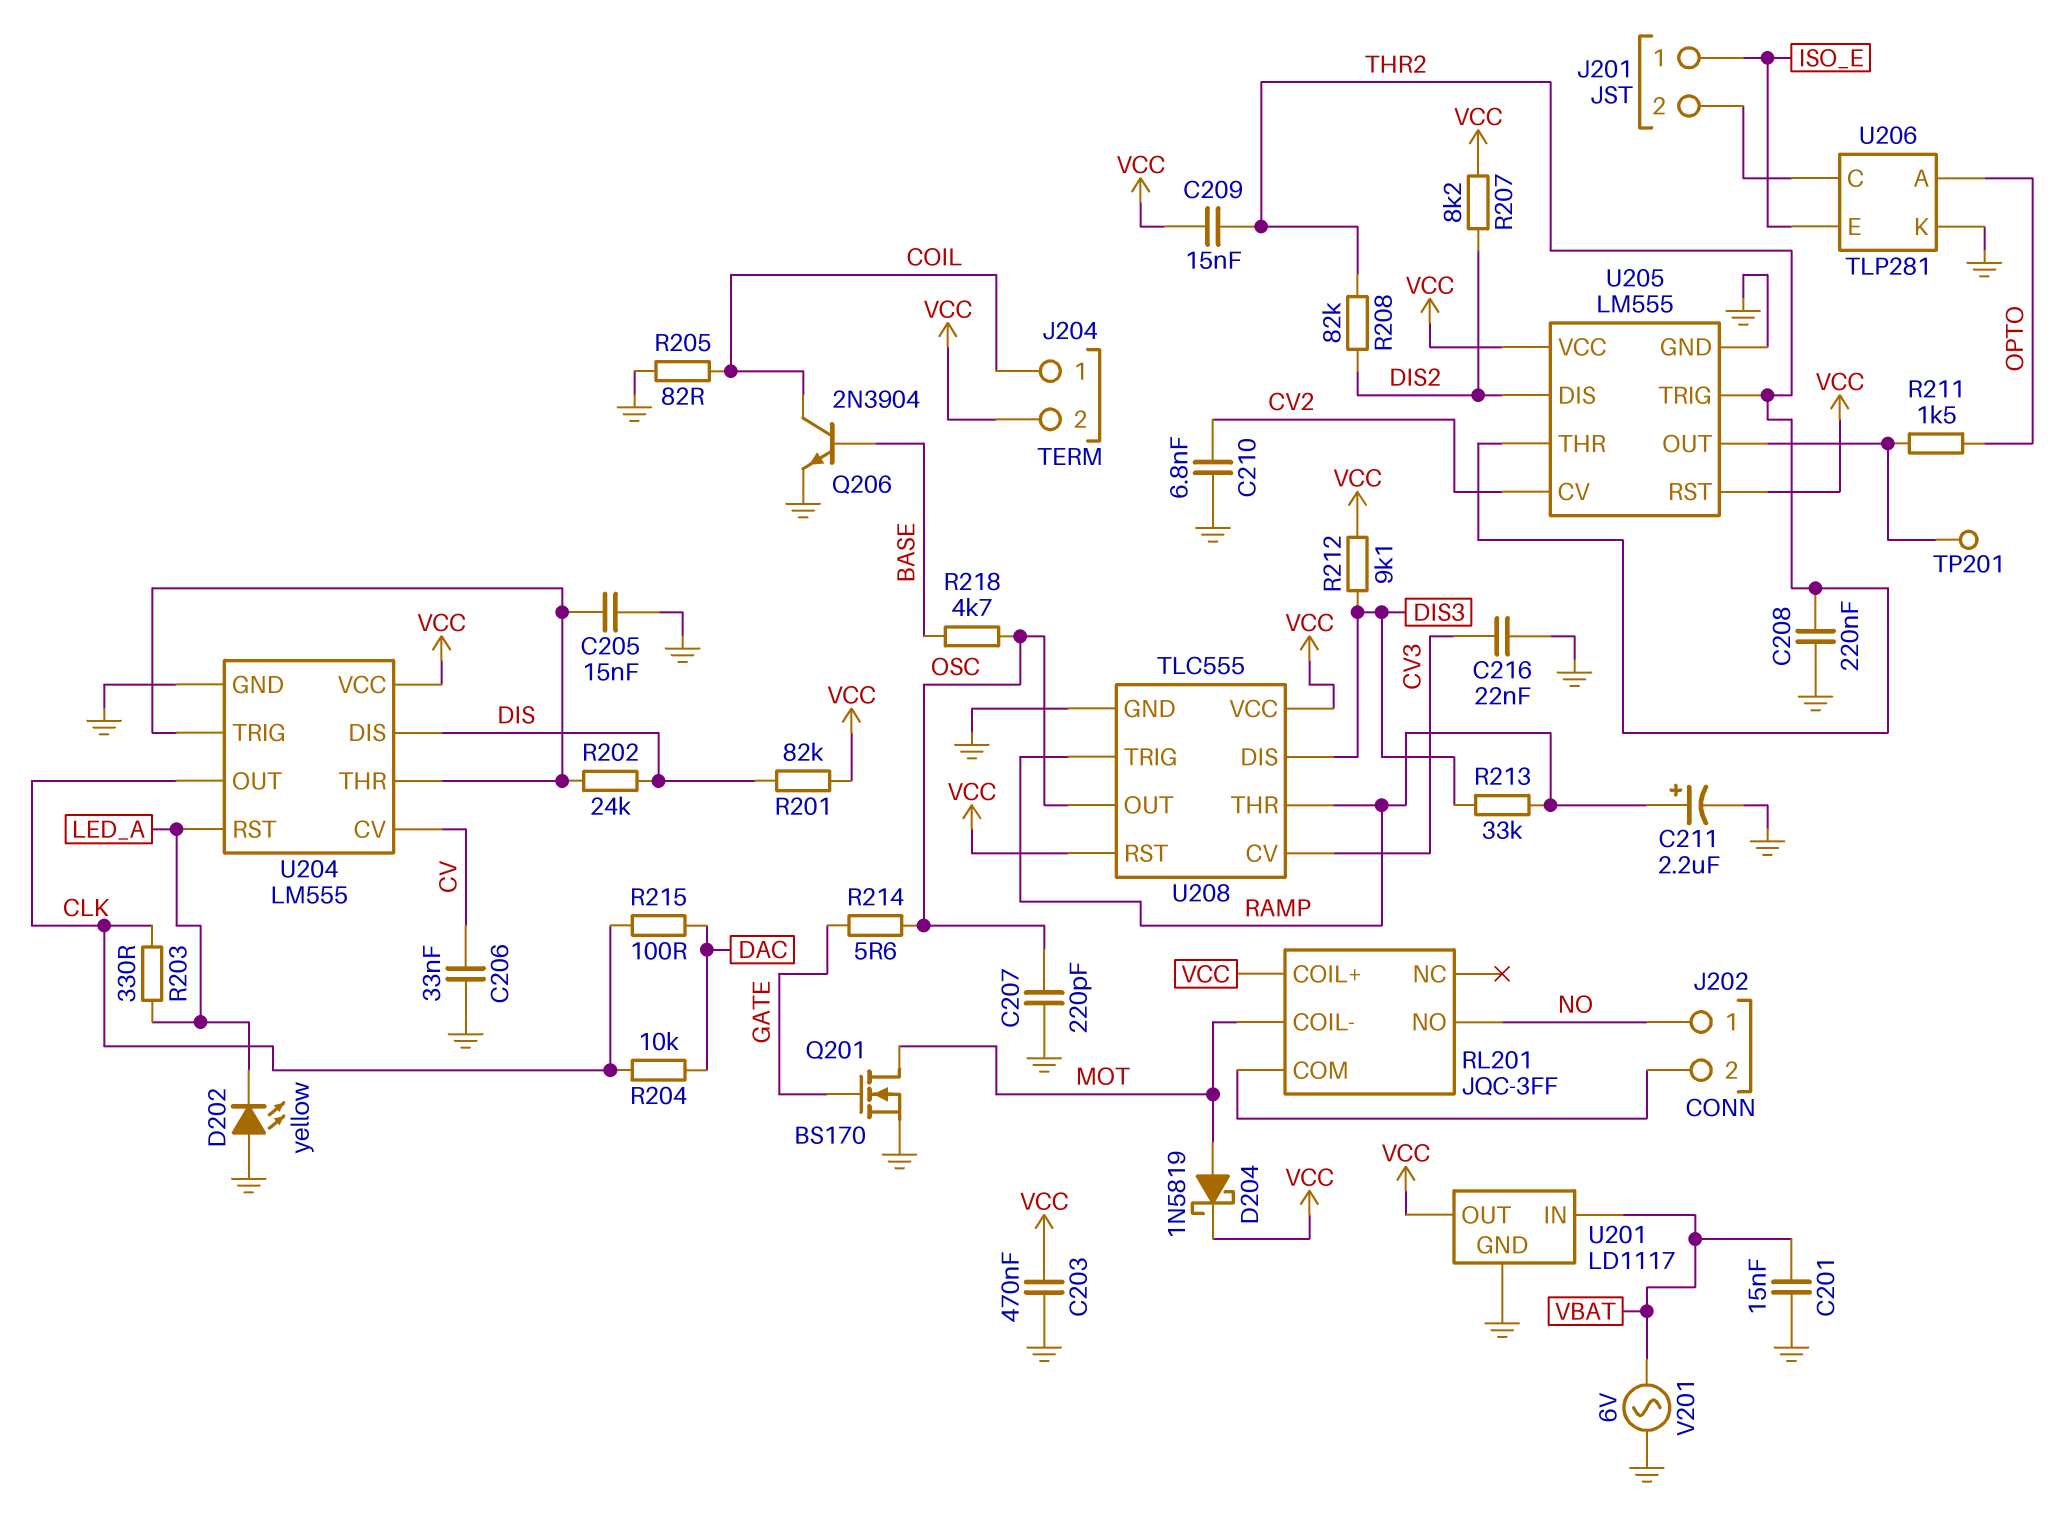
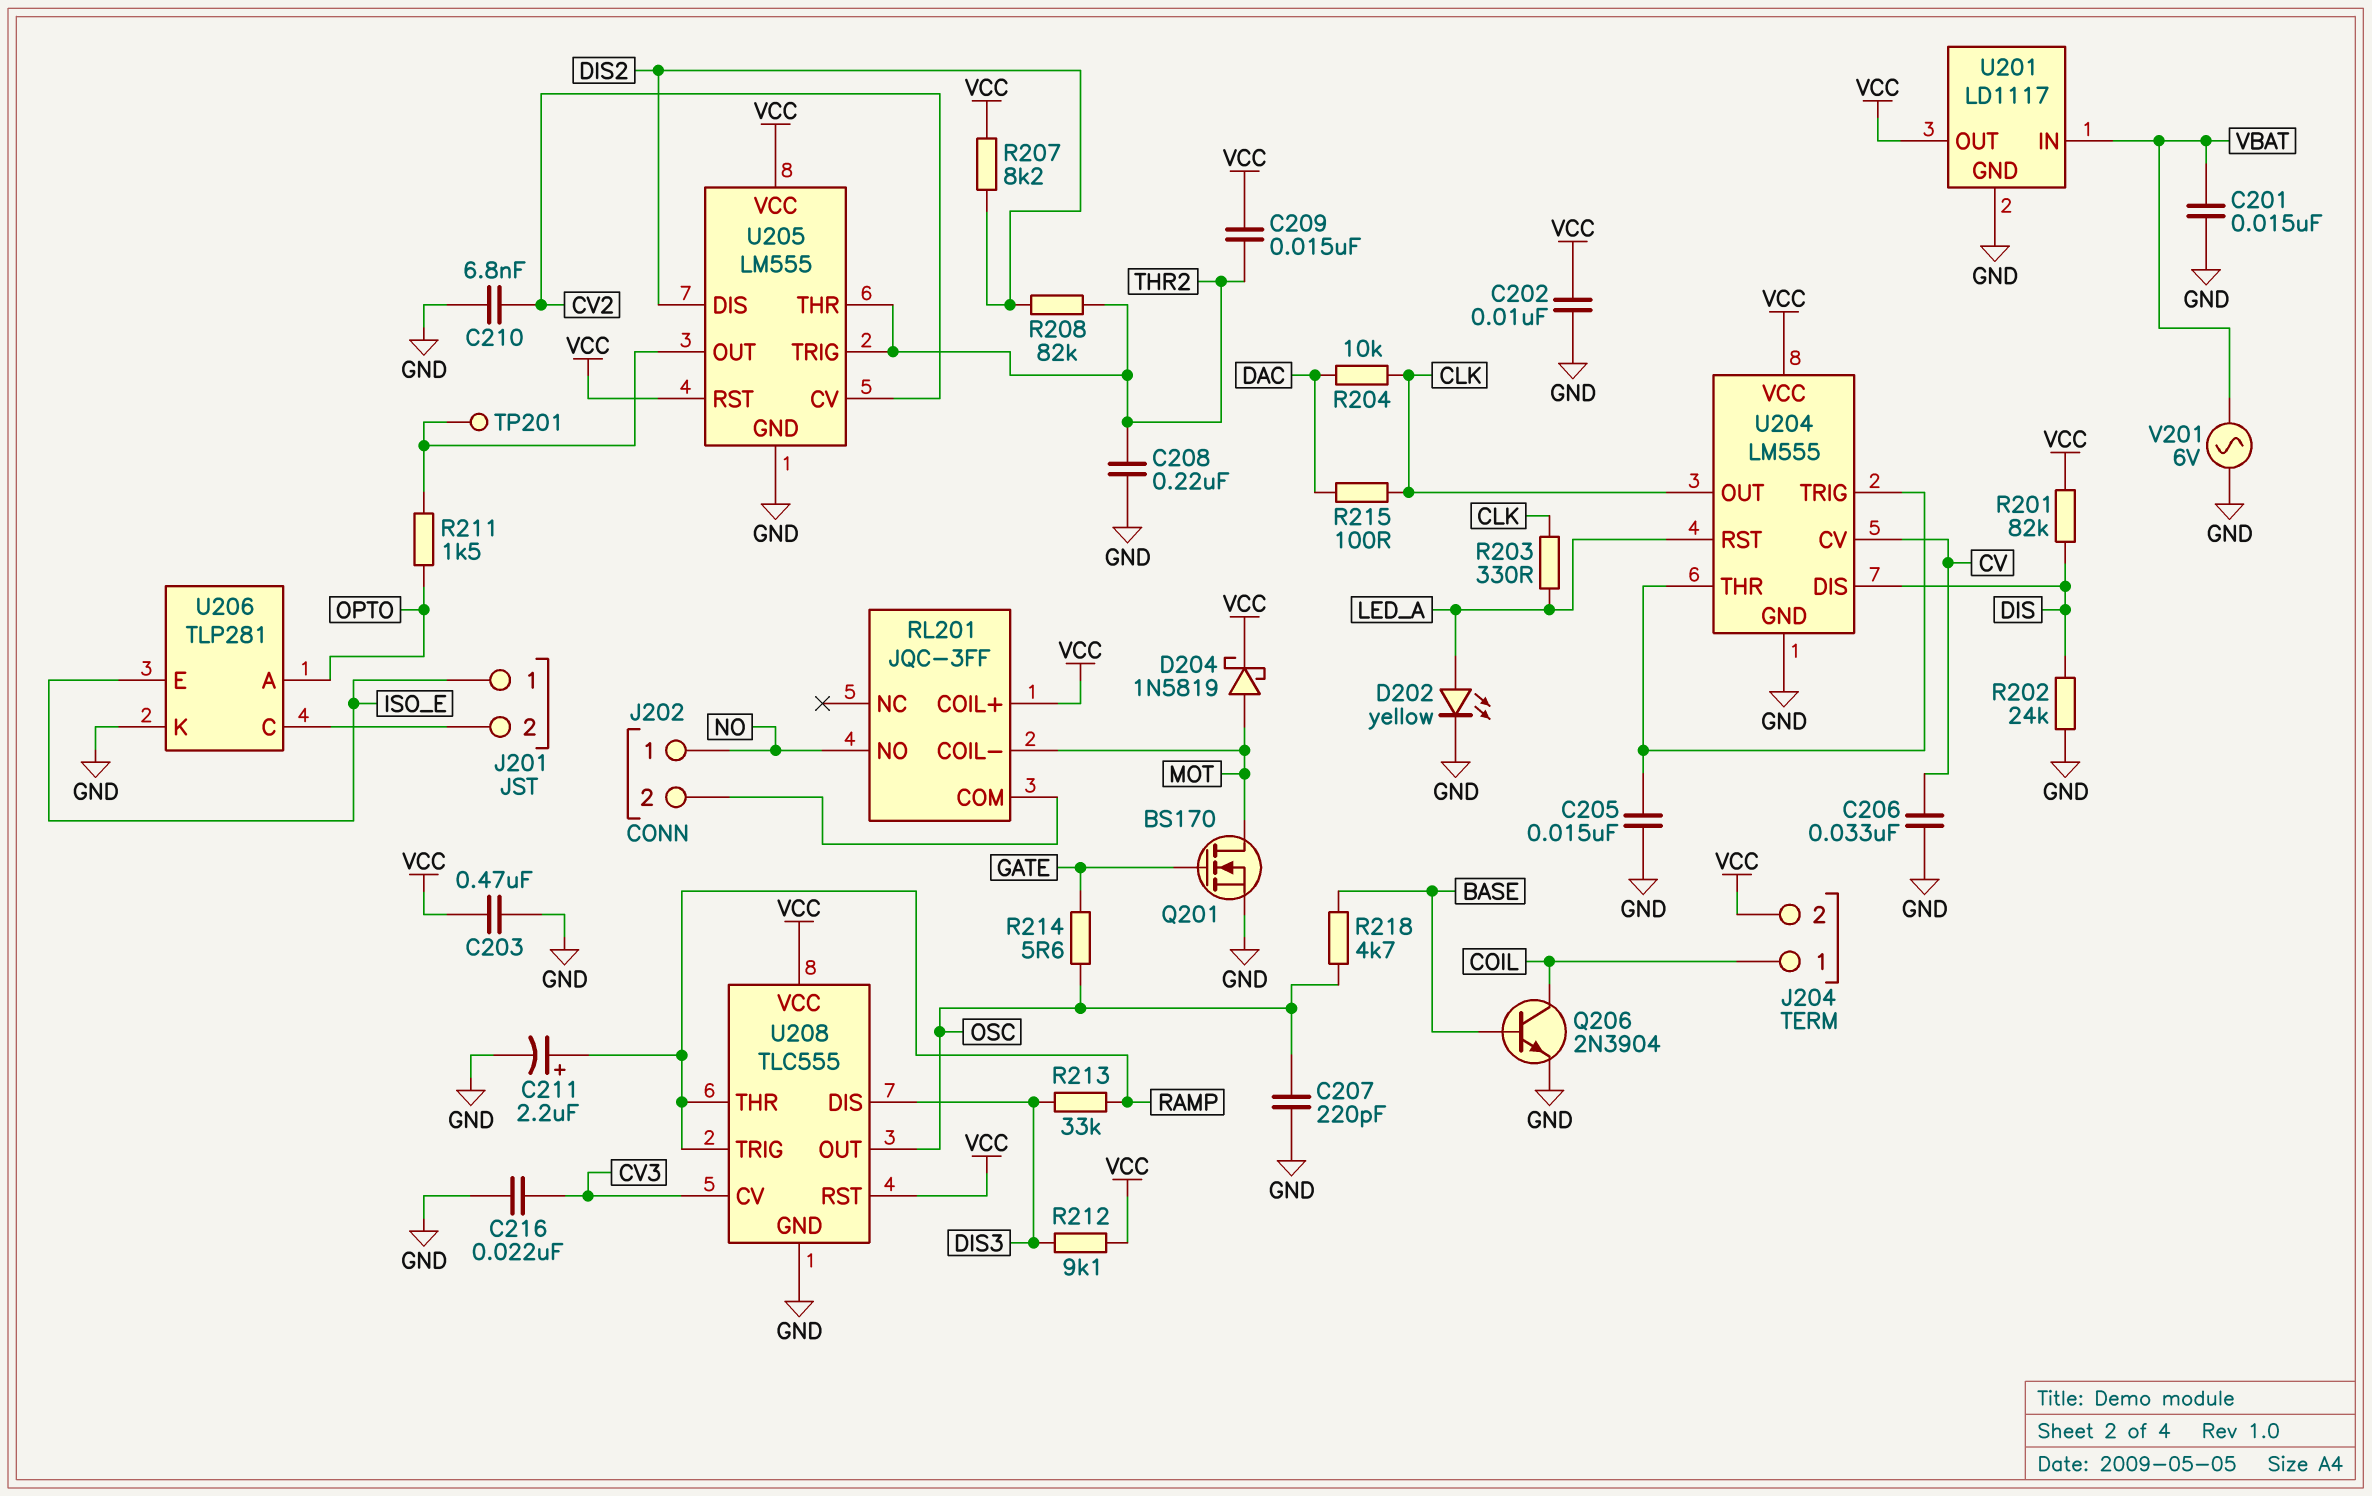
C202: none -> 10nF (GND, VCC)
D202: LED yellow (A GND, K LED_A) -> LED yellow (A LED_A, K GND)
R202: 24k (DIS, U204/THR) -> 24k (DIS, GND)
R205: 82 (COIL, GND) -> none

